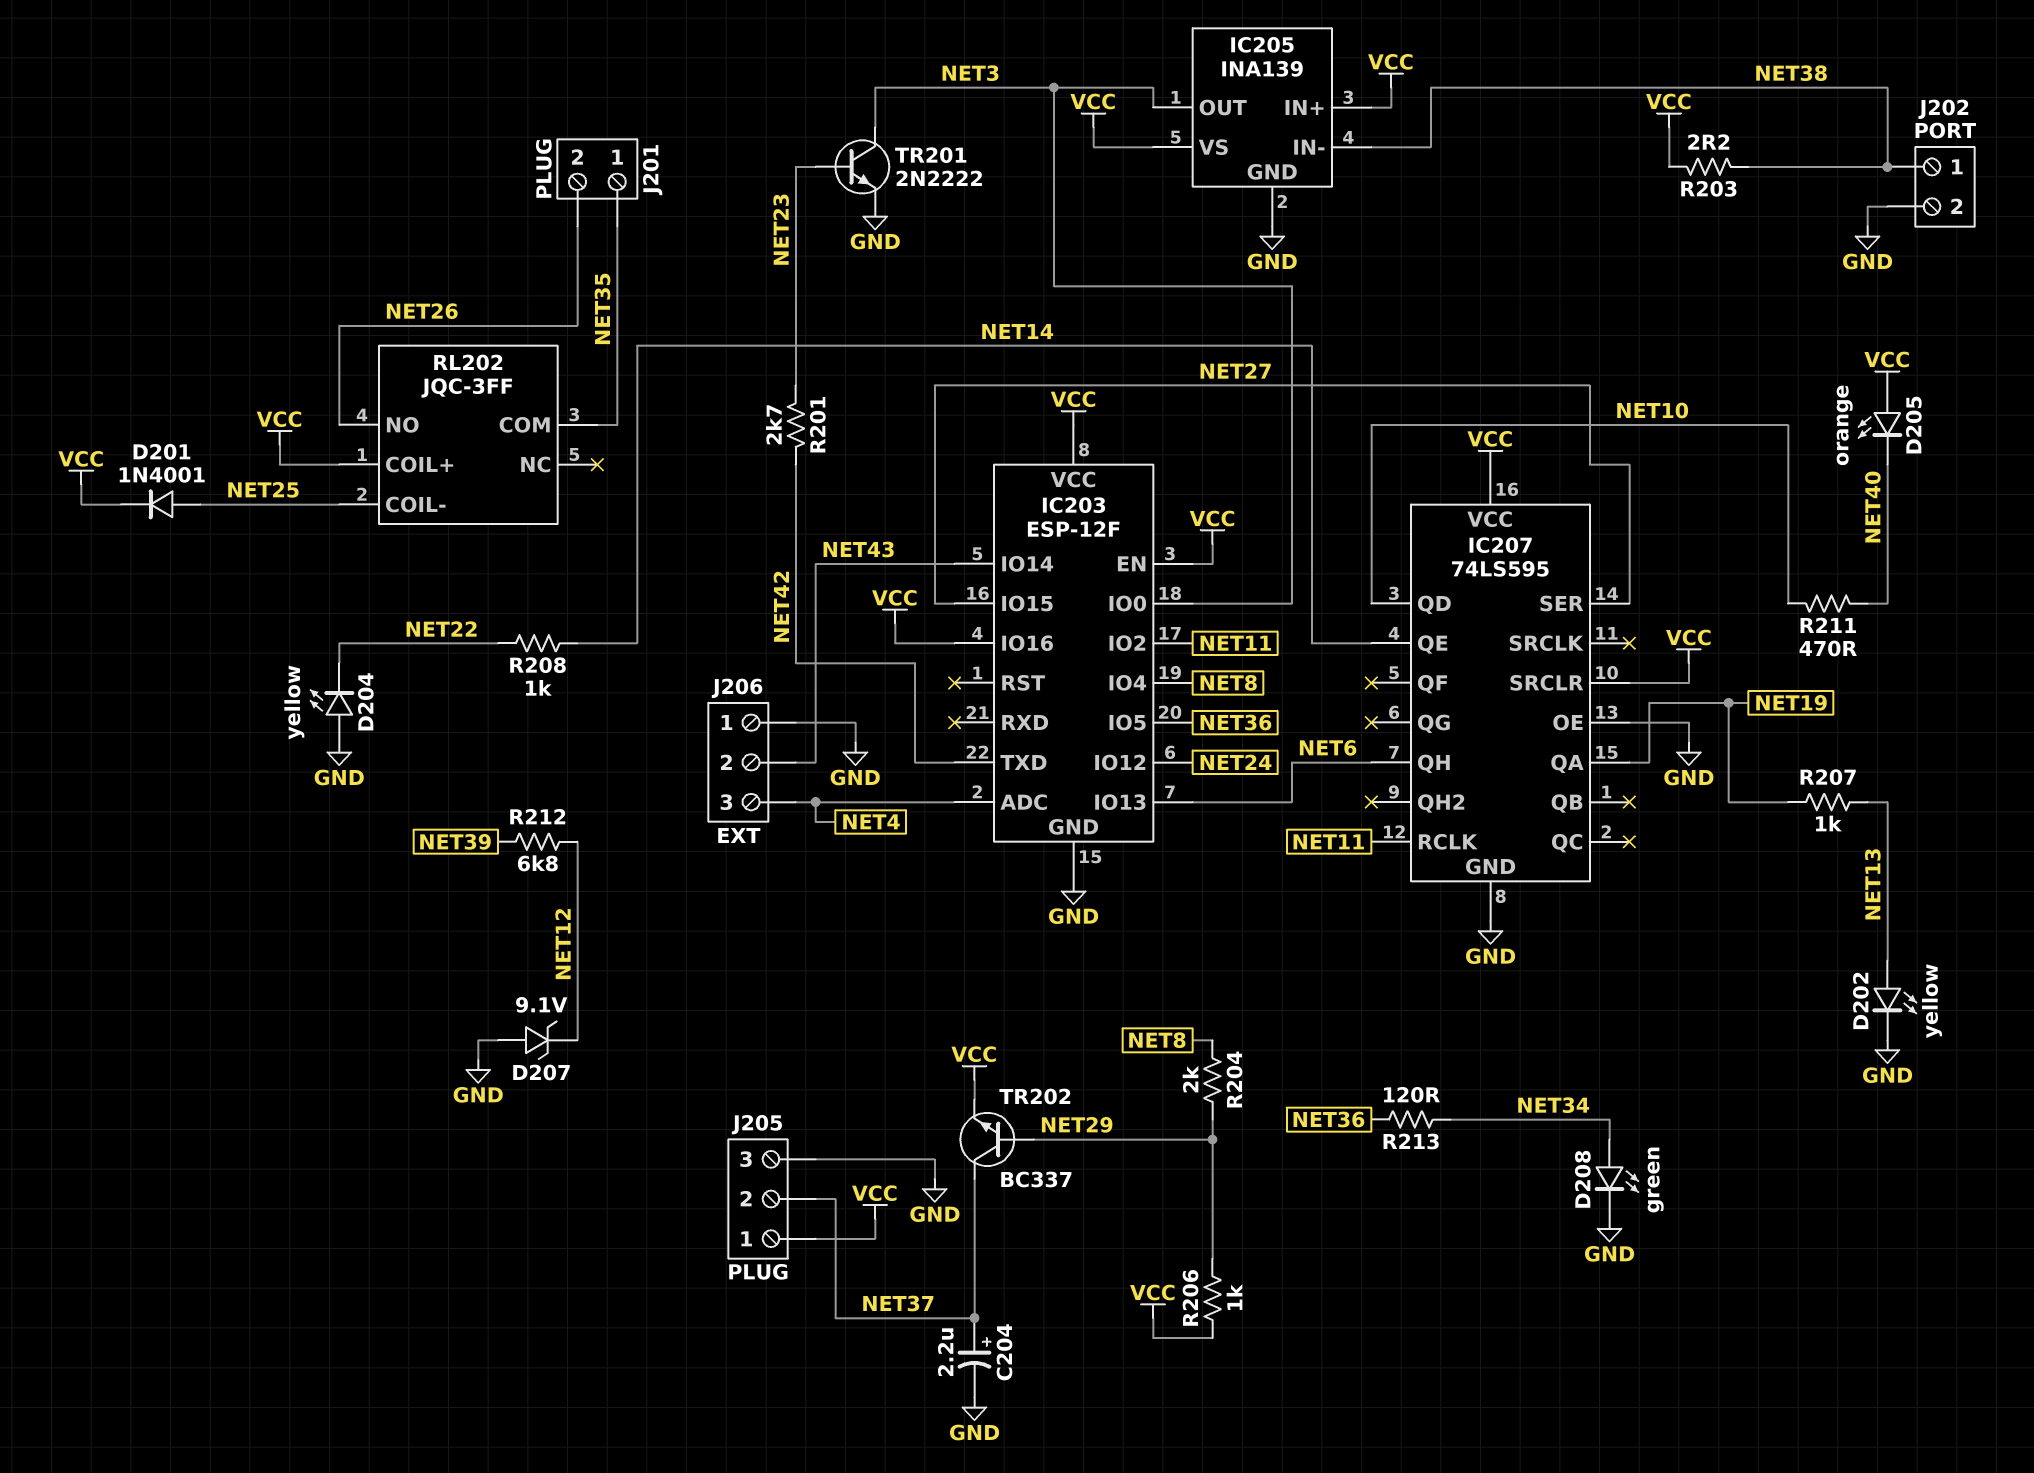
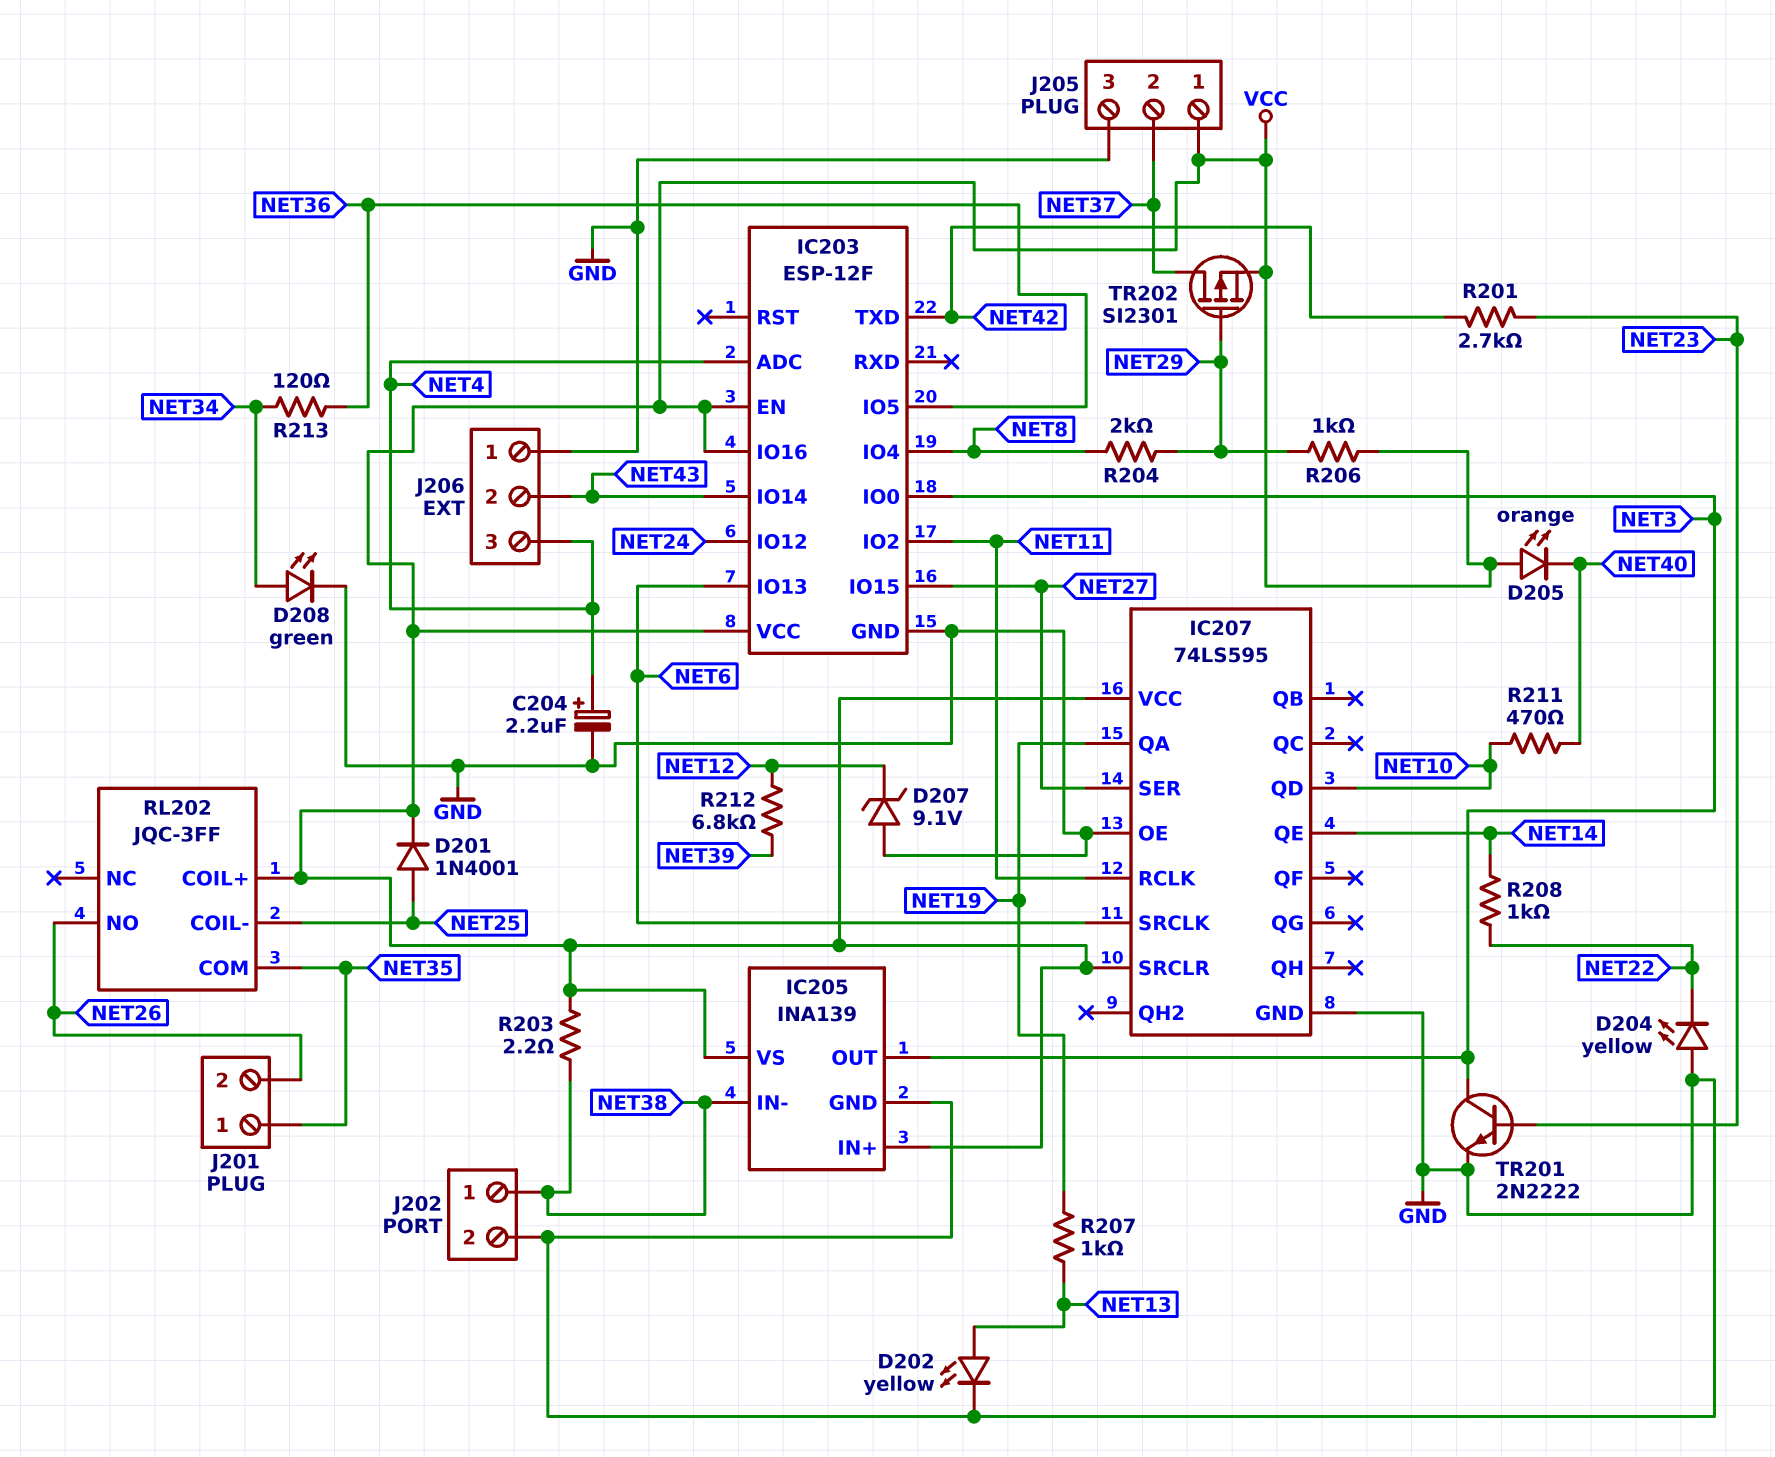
C204: 2.2uF (plus NET37, minus GND) -> 2.2uF (plus NET4, minus GND)
IC207 pin QH: NET6 -> none
IC207 pin SRCLK: none -> NET6
TR202: NPN BC337 (B NET29, C NET37, E VCC) -> PMOS SI2301 (G NET29, D NET37, S VCC)

